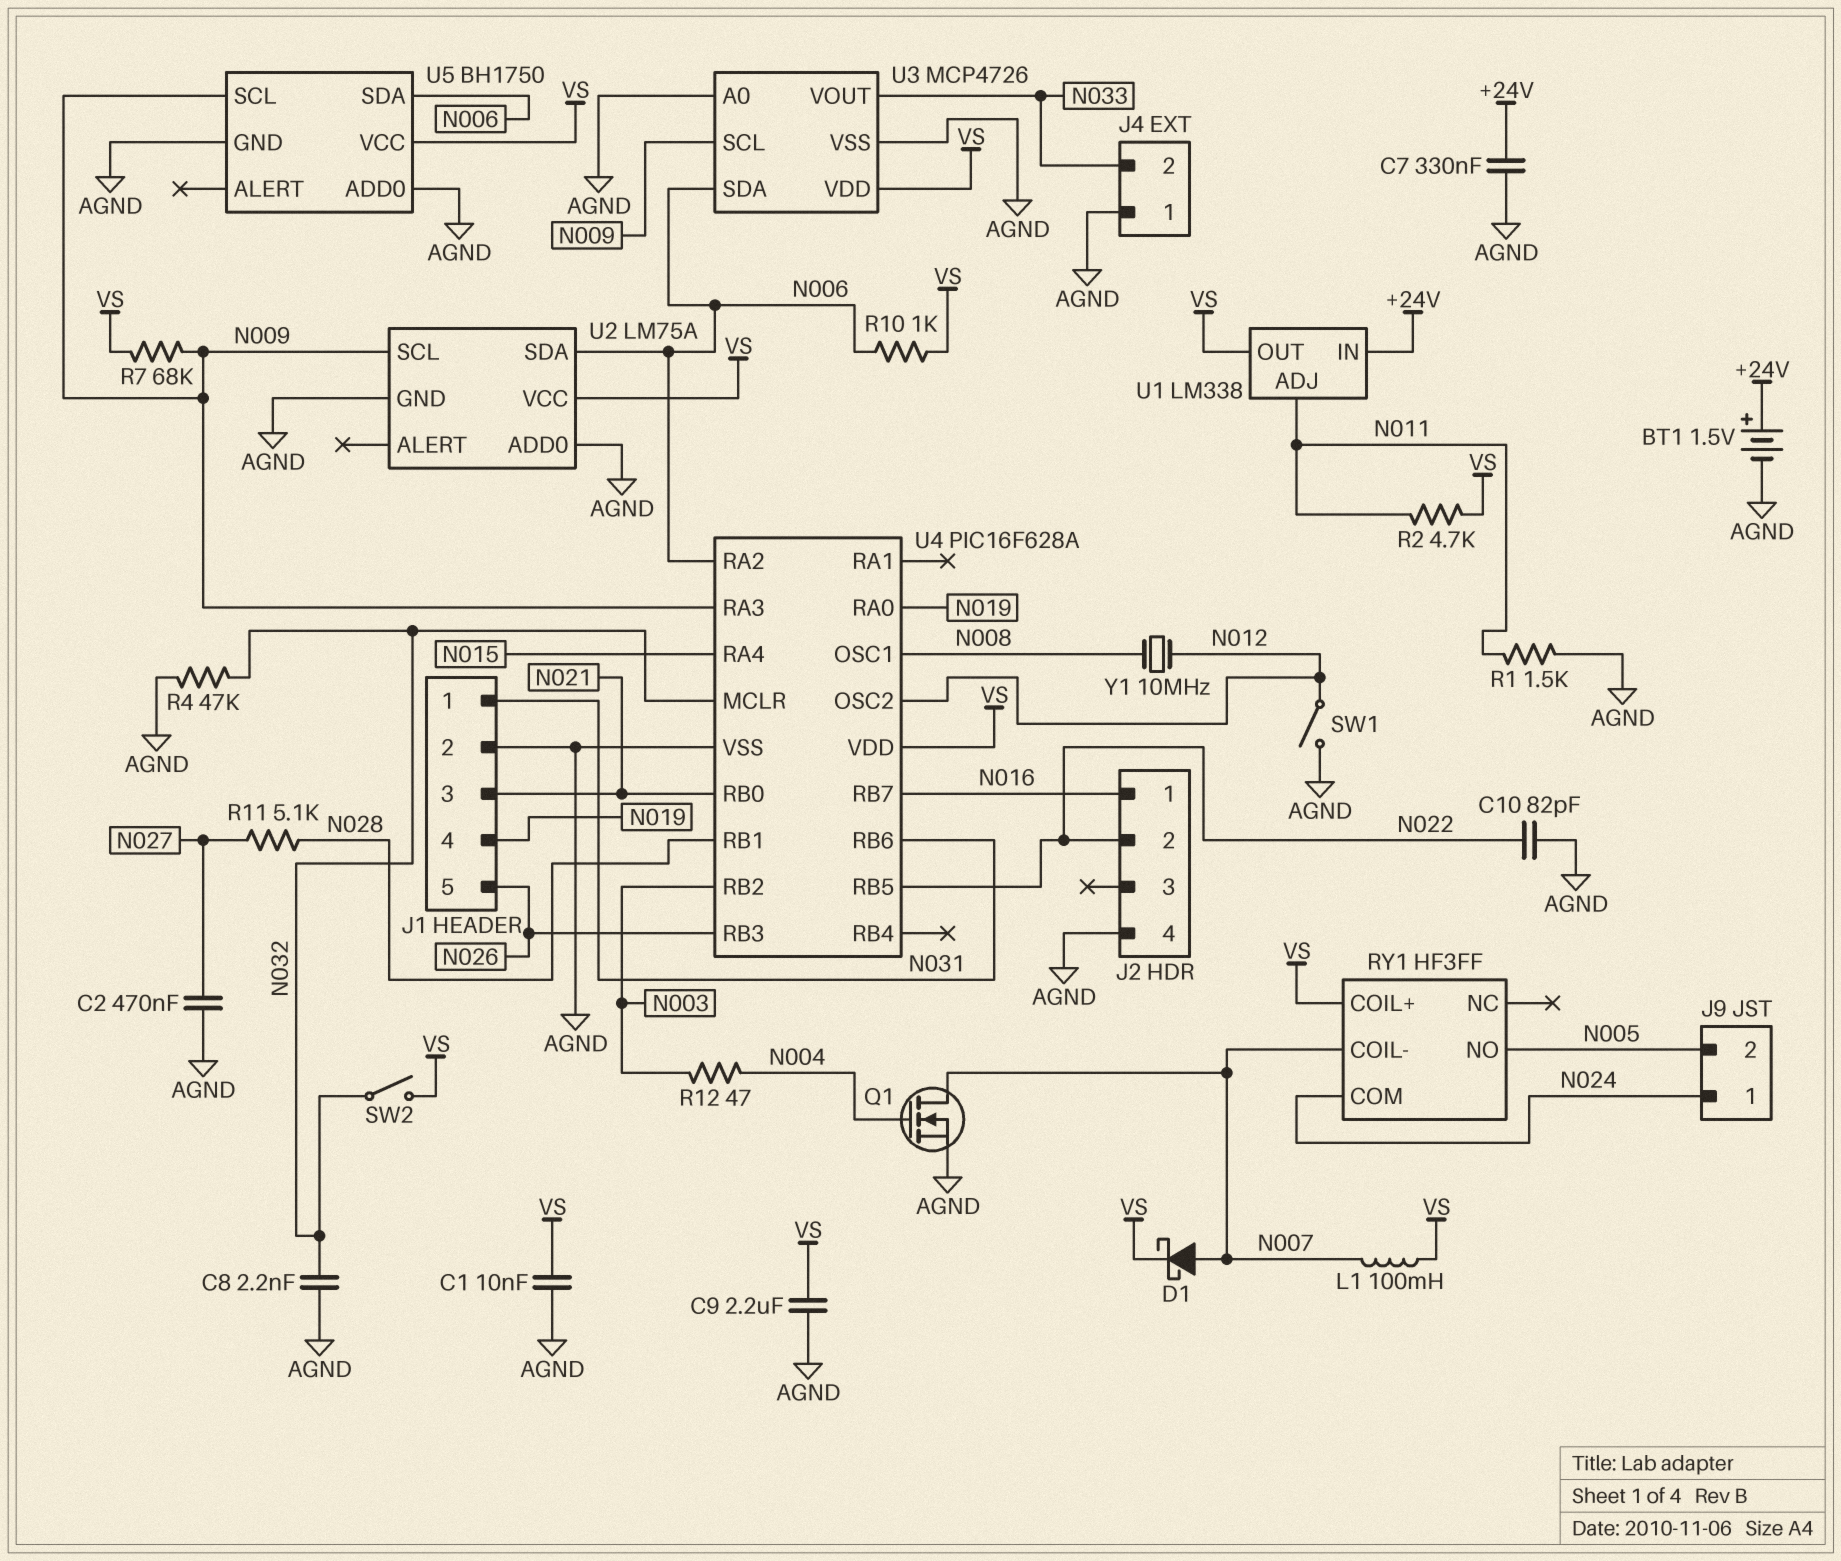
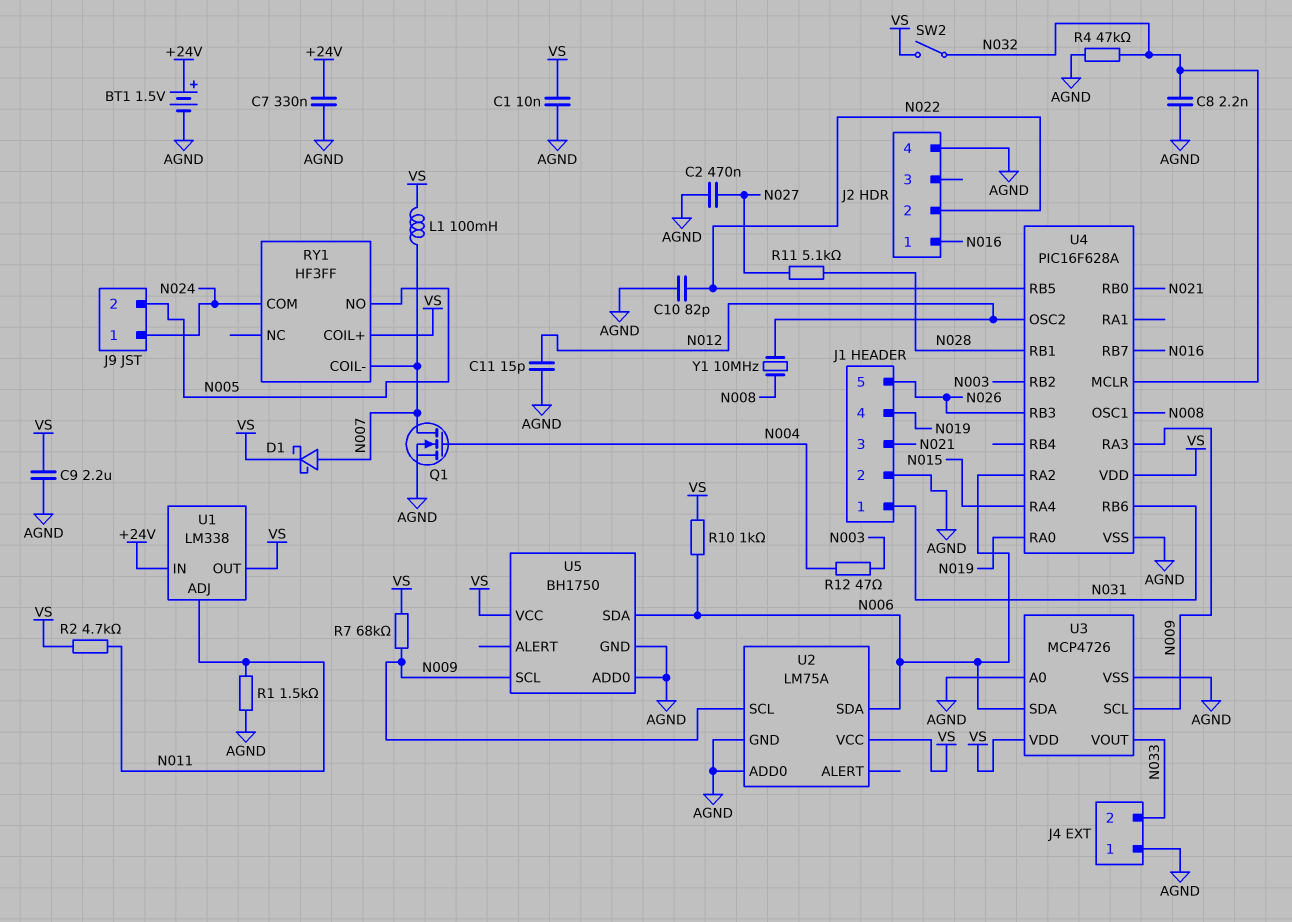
C11: none -> 15pF (AGND, N012)
SW1: switch (AGND, N012) -> none

